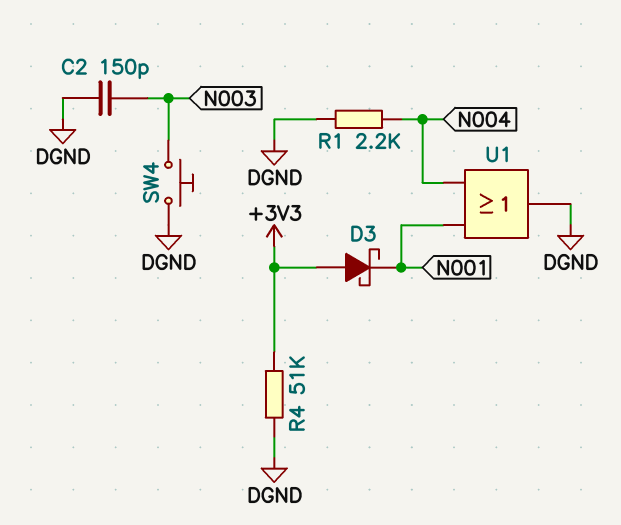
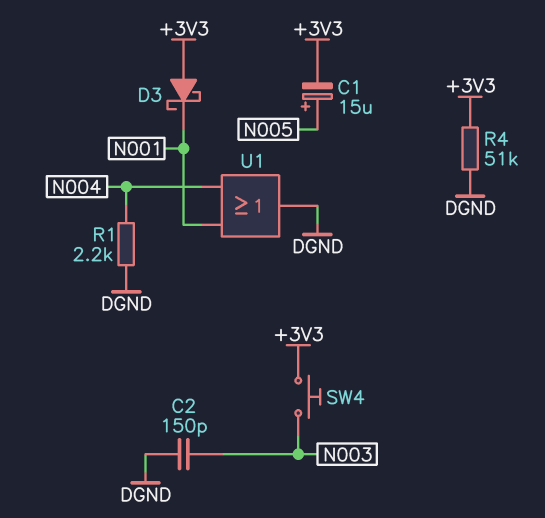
C1: none -> 15uF (plus N005, minus +3V3)
SW4: button (DGND, N003) -> button (+3V3, N003)

